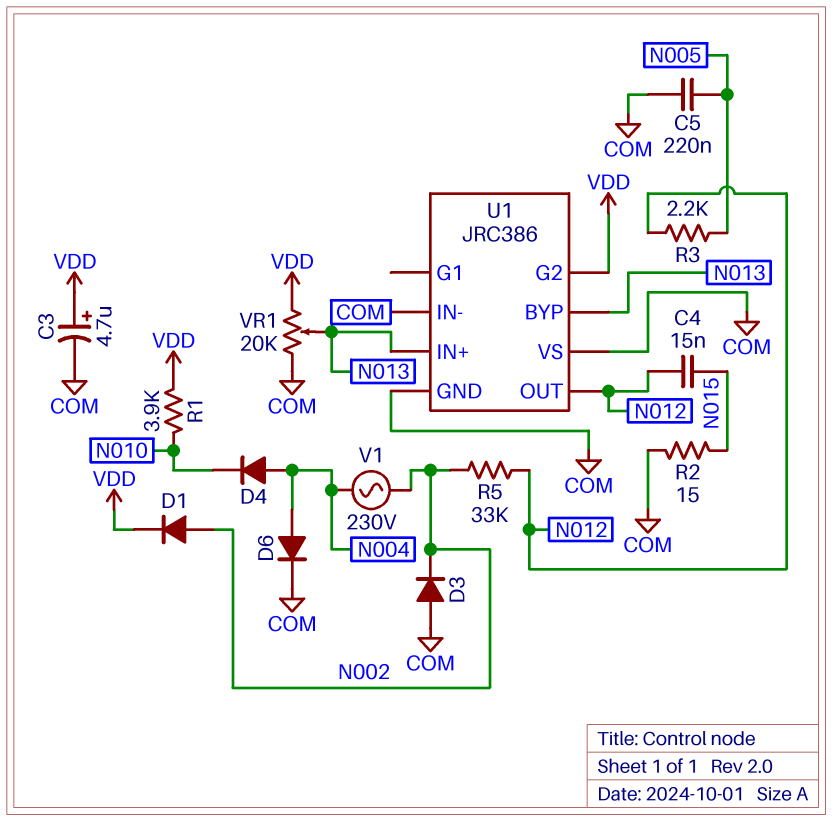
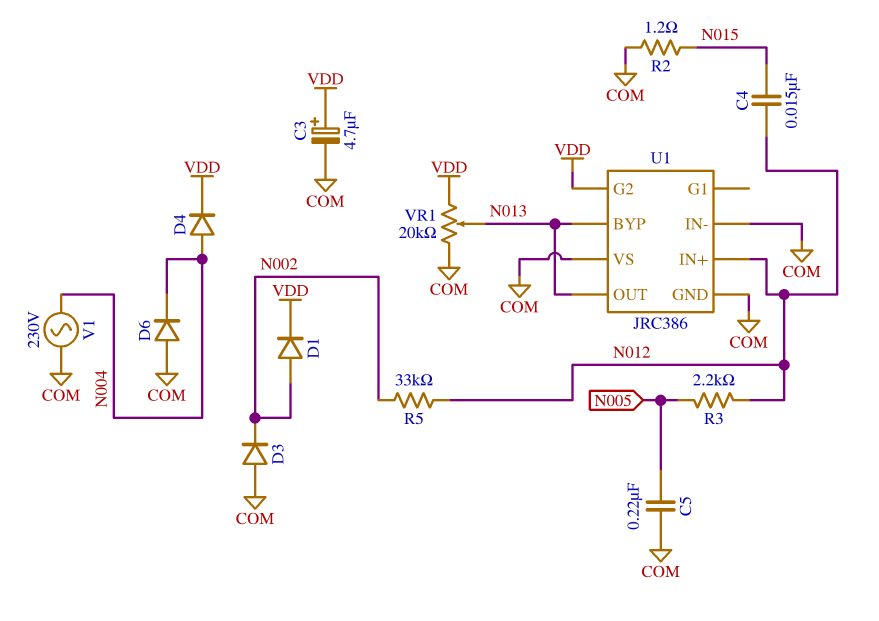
D4: diode (A N004, K N010) -> diode (A N004, K VDD)
D6: diode (A N004, K COM) -> diode (A COM, K N004)
R1: 3.9k (N010, VDD) -> none
R2: 15 (COM, N015) -> 1.2 (COM, N015)
U1 pin IN+: N013 -> N012
U1 pin OUT: N012 -> N013
V1: AC 230V (N002, N004) -> AC 230V (COM, N004)

